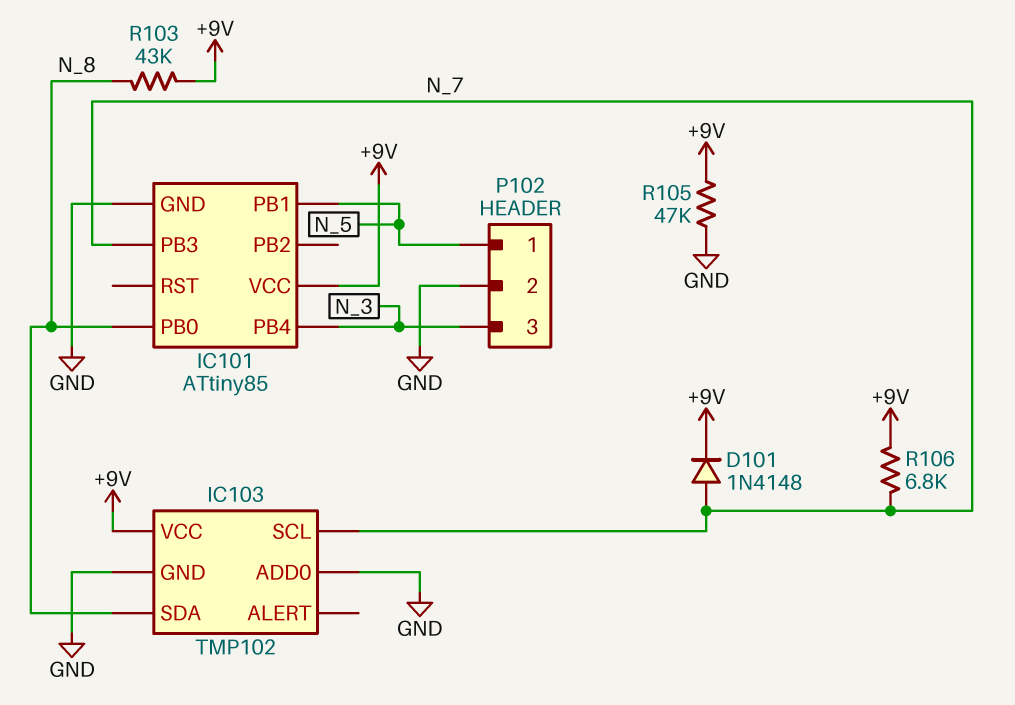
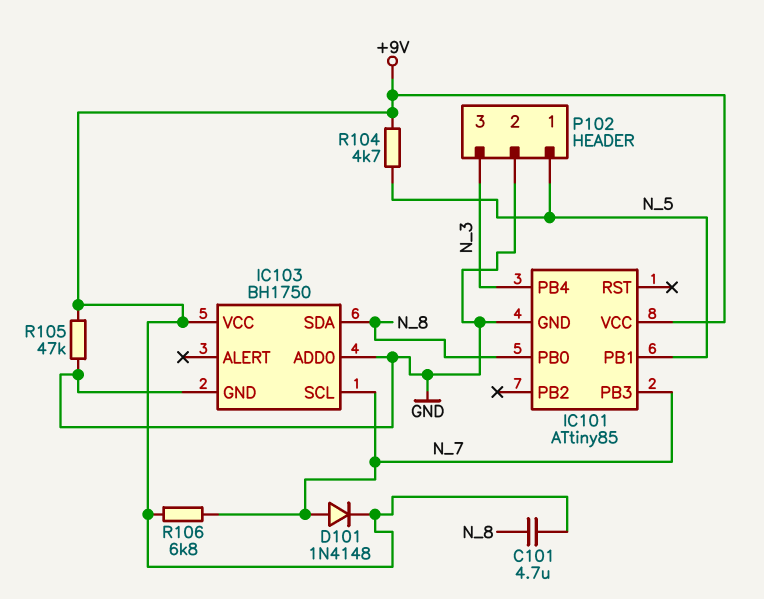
C101: none -> 4.7uF (+9V, N_8)
IC103: TMP102 -> BH1750
R103: 43k (+9V, N_8) -> none
R104: none -> 4.7k (+9V, N_5)

